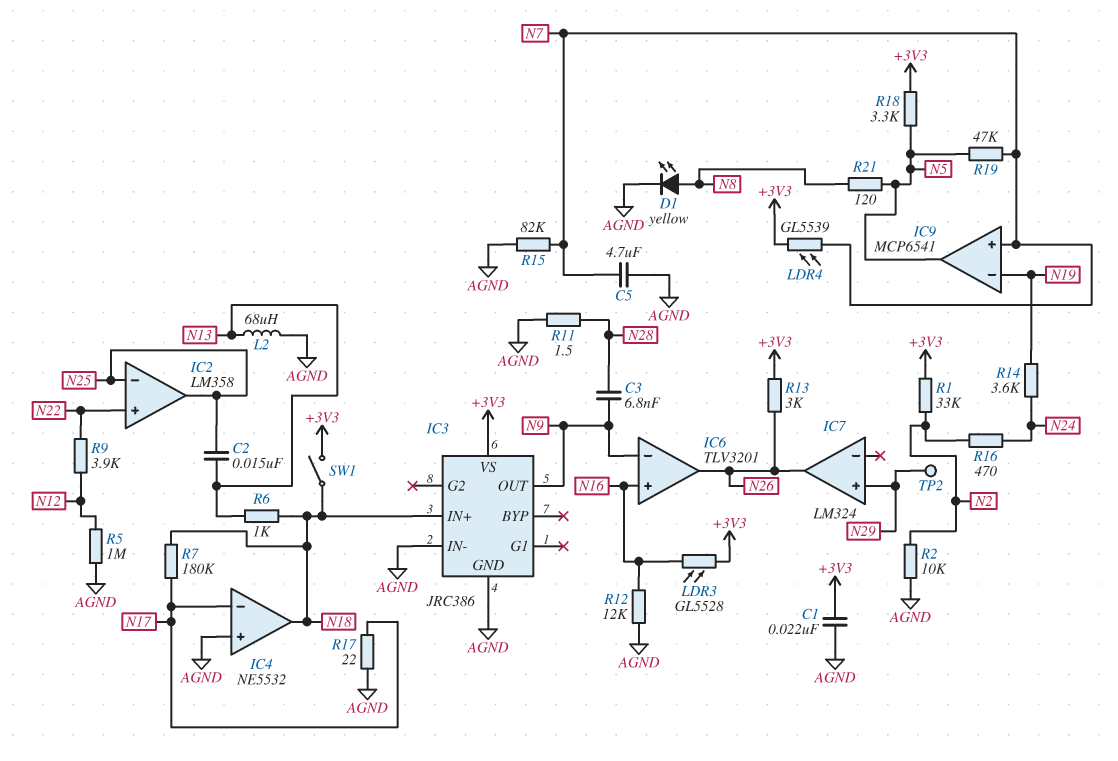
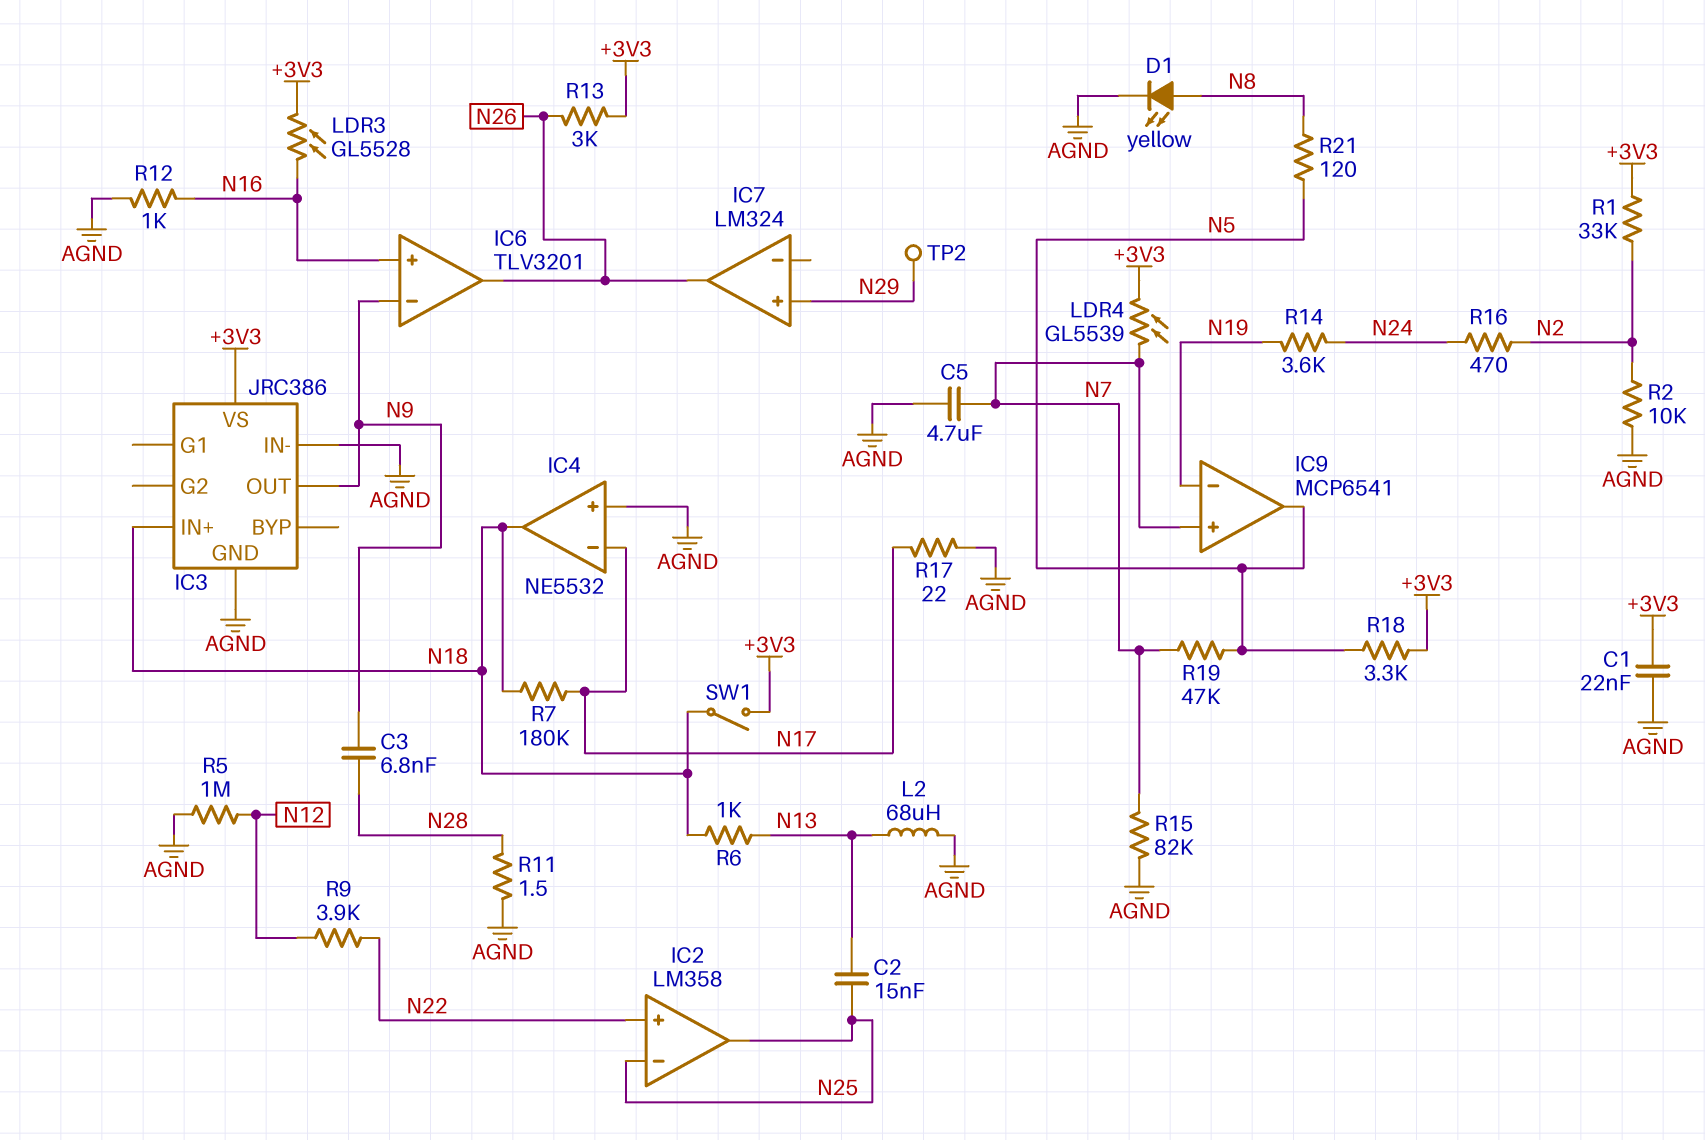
R12: 12k (AGND, N16) -> 1k (AGND, N16)

